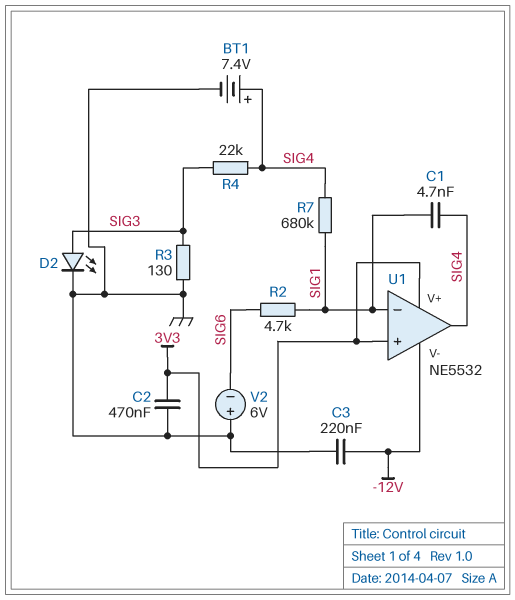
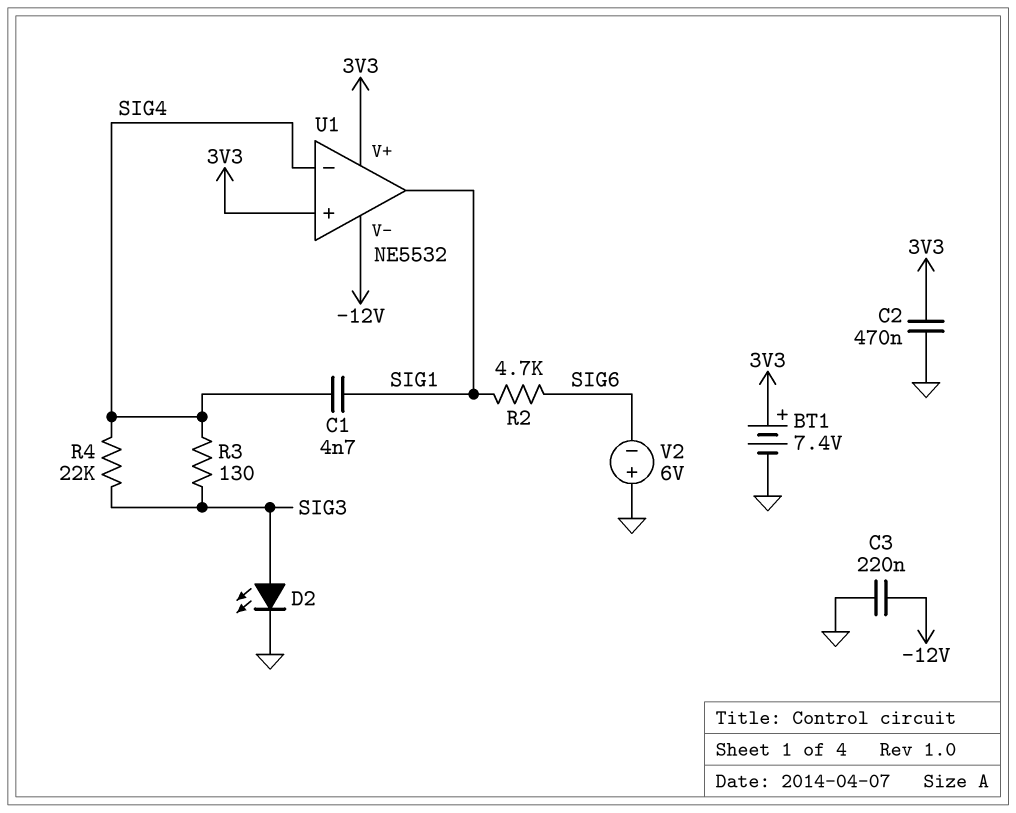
BT1: 7.4V (plus SIG4, minus GND) -> 7.4V (plus 3V3, minus GND)
R3: 130 (GND, SIG3) -> 130 (SIG3, SIG4)
R7: 680k (SIG1, SIG4) -> none
U1 pin in-: SIG1 -> SIG4
U1 pin out: SIG4 -> SIG1

